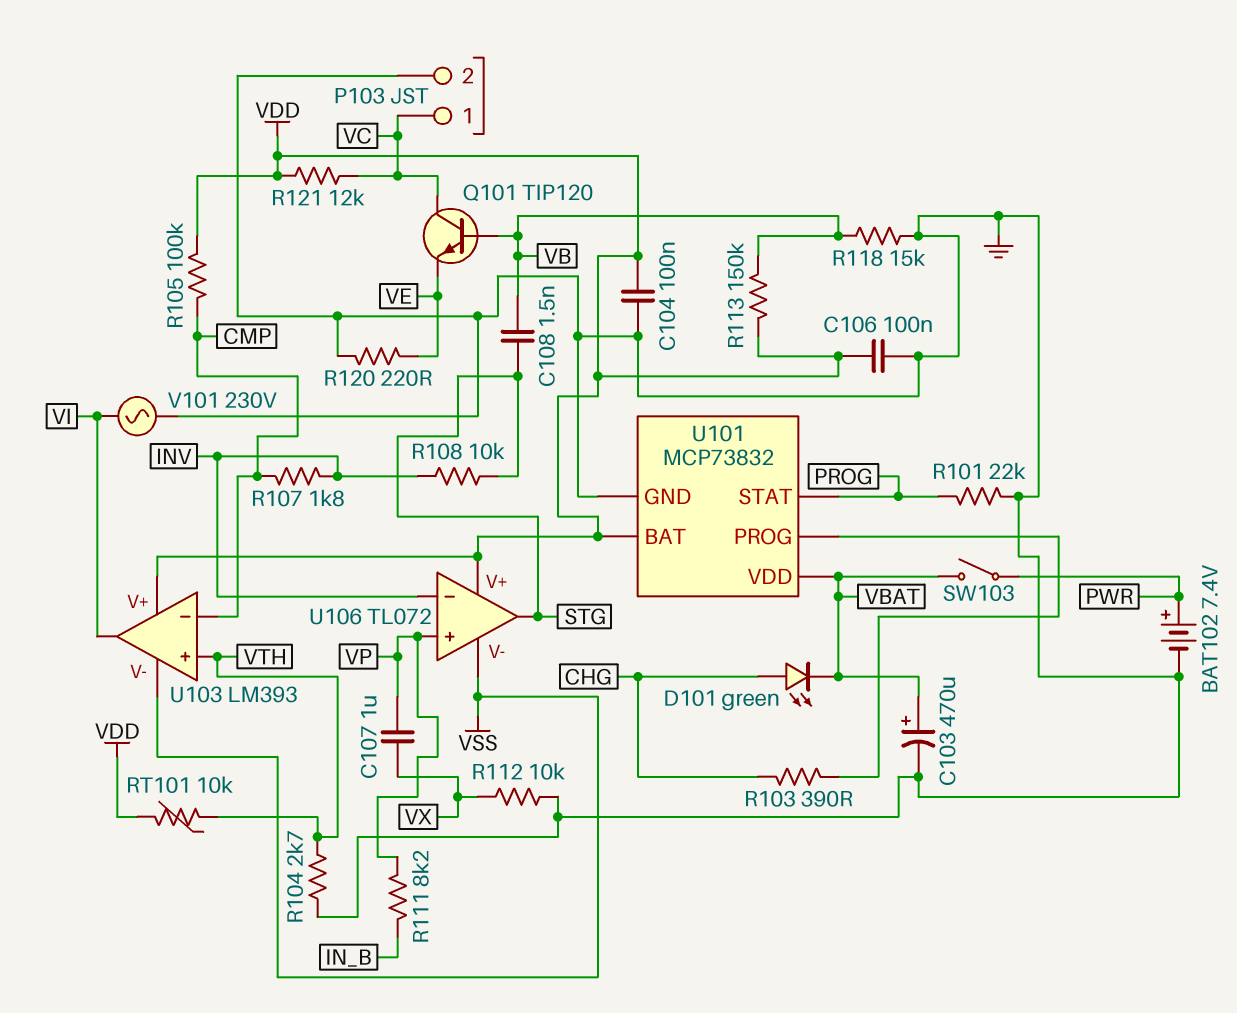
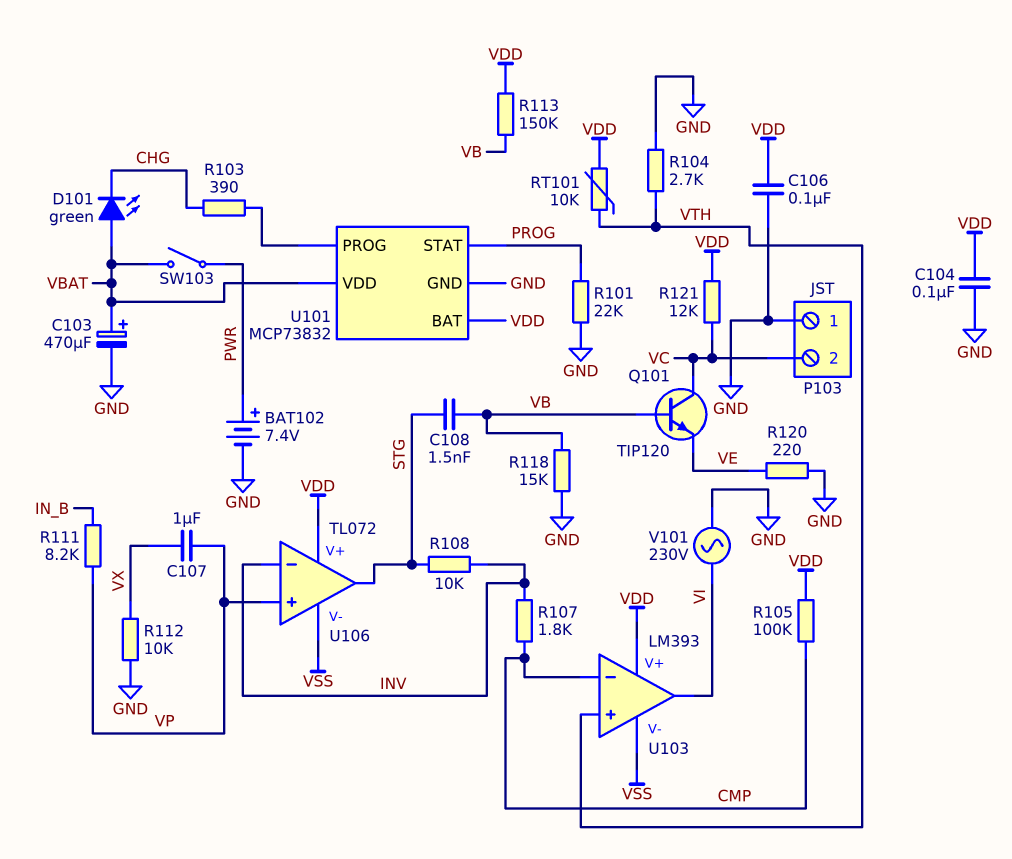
D101: LED green (A CHG, K VBAT) -> LED green (A VBAT, K CHG)
P103 pin 1: VC -> GND
P103 pin 2: GND -> VC

